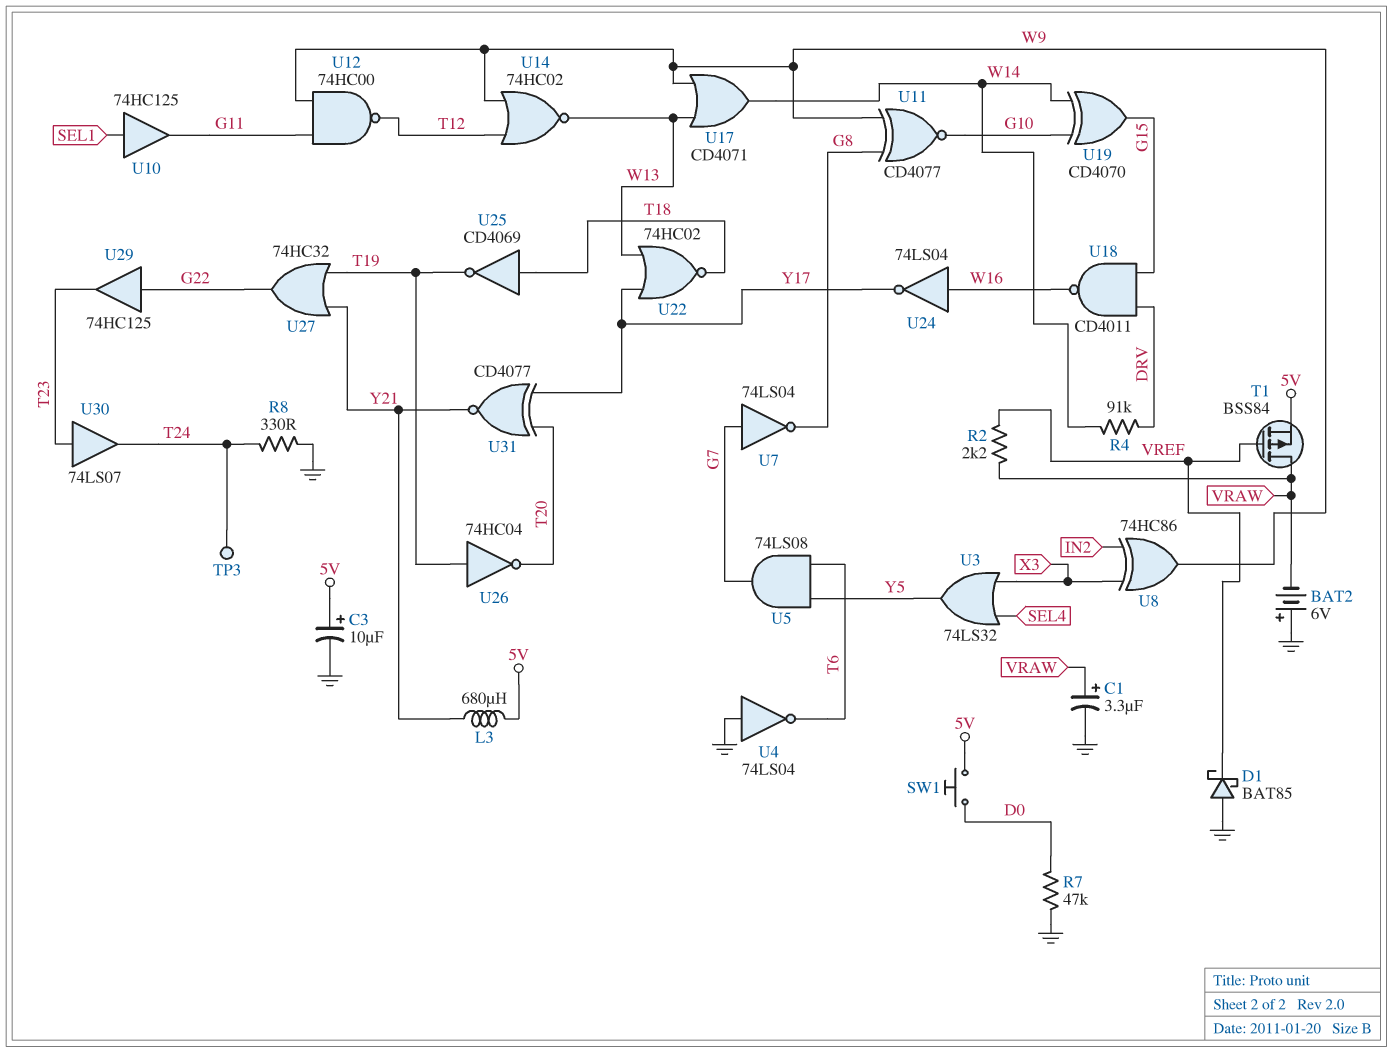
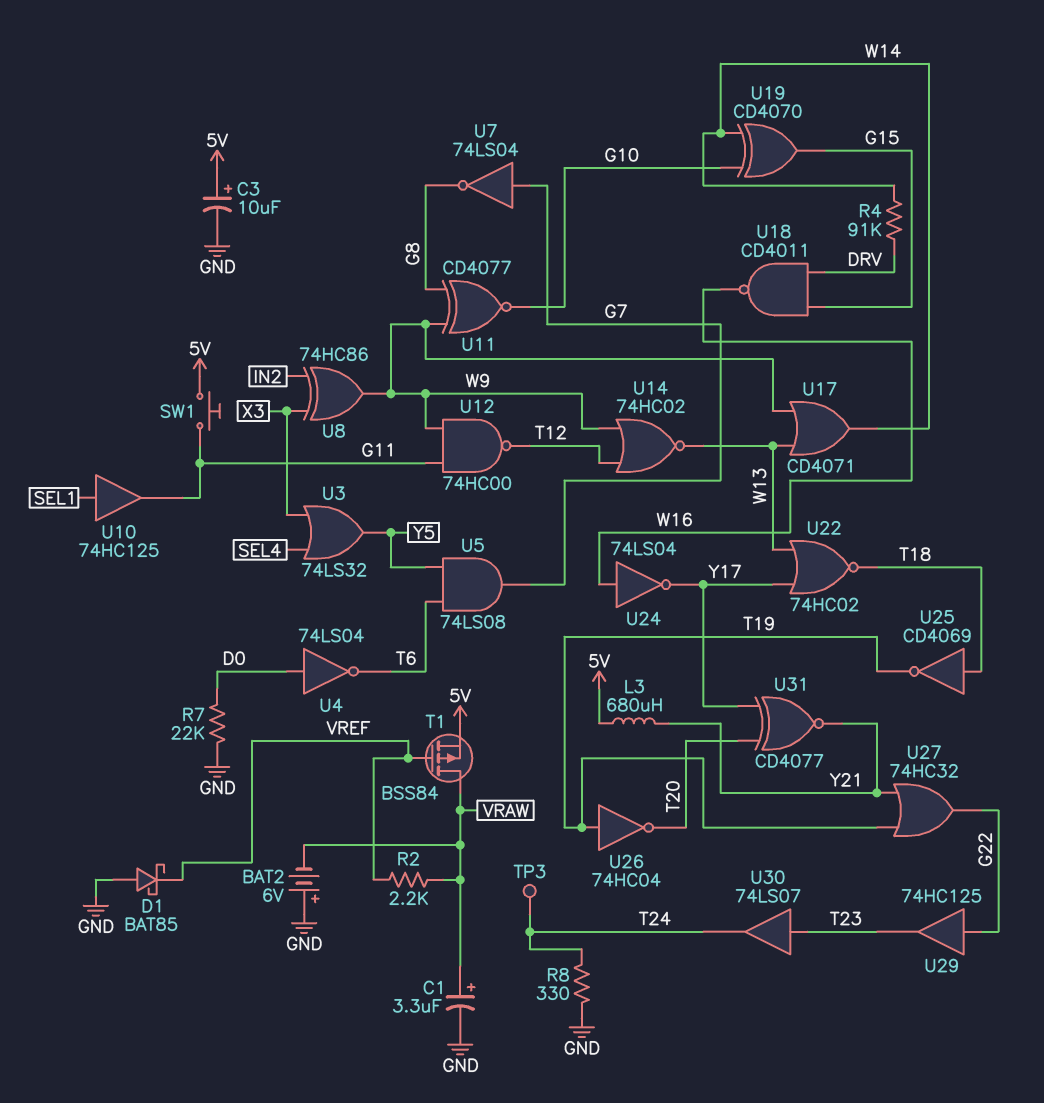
R7: 47k (D0, GND) -> 22k (D0, GND)
SW1: button (5V, D0) -> button (5V, G11)
U4: NOT 74LS04 (in GND, out T6) -> NOT 74LS04 (in D0, out T6)

